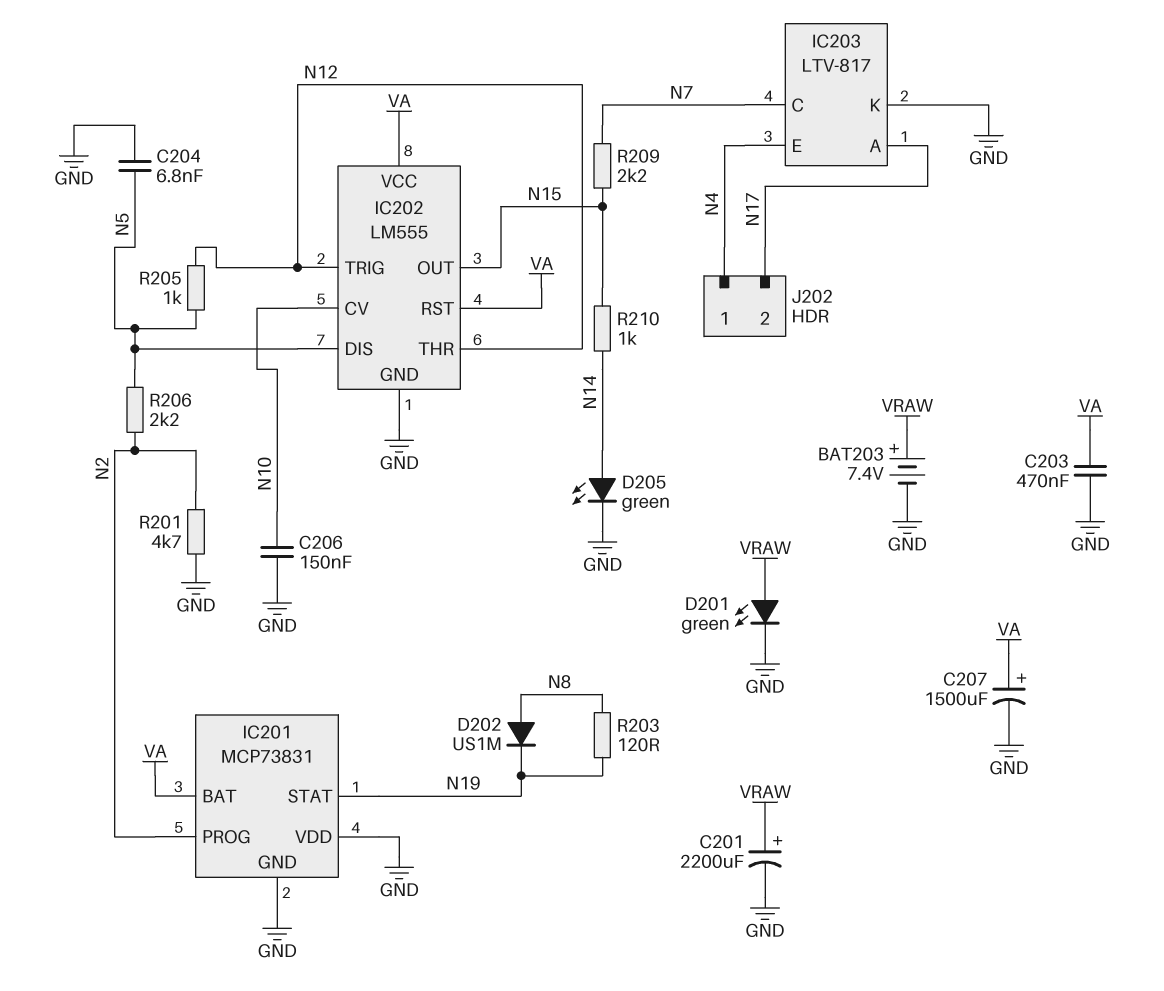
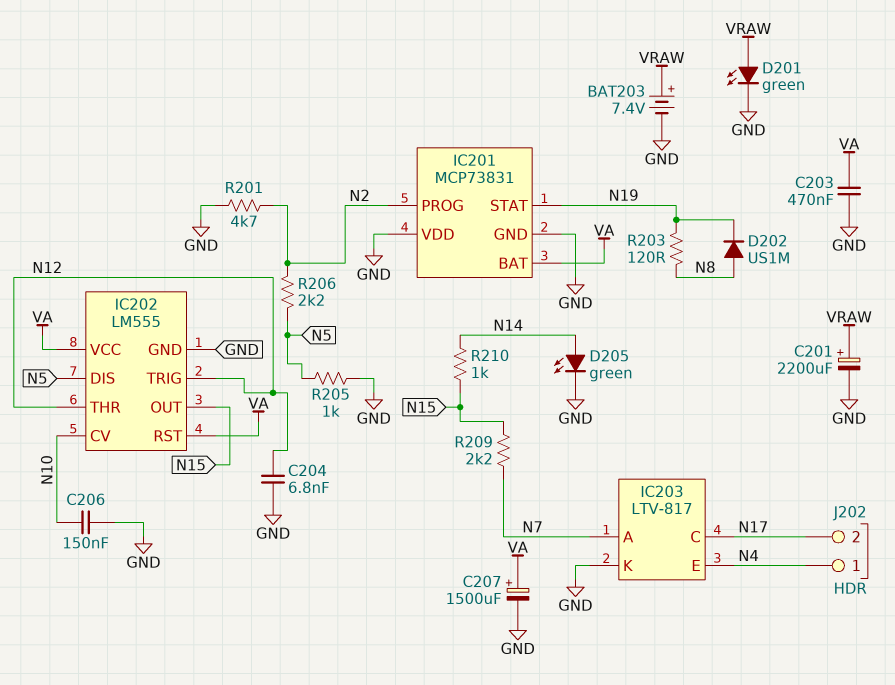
C204: 6.8nF (GND, N5) -> 6.8nF (GND, N12)
IC203 pin A: N17 -> N7
IC203 pin C: N7 -> N17
R205: 1k (N5, N12) -> 1k (GND, N5)

